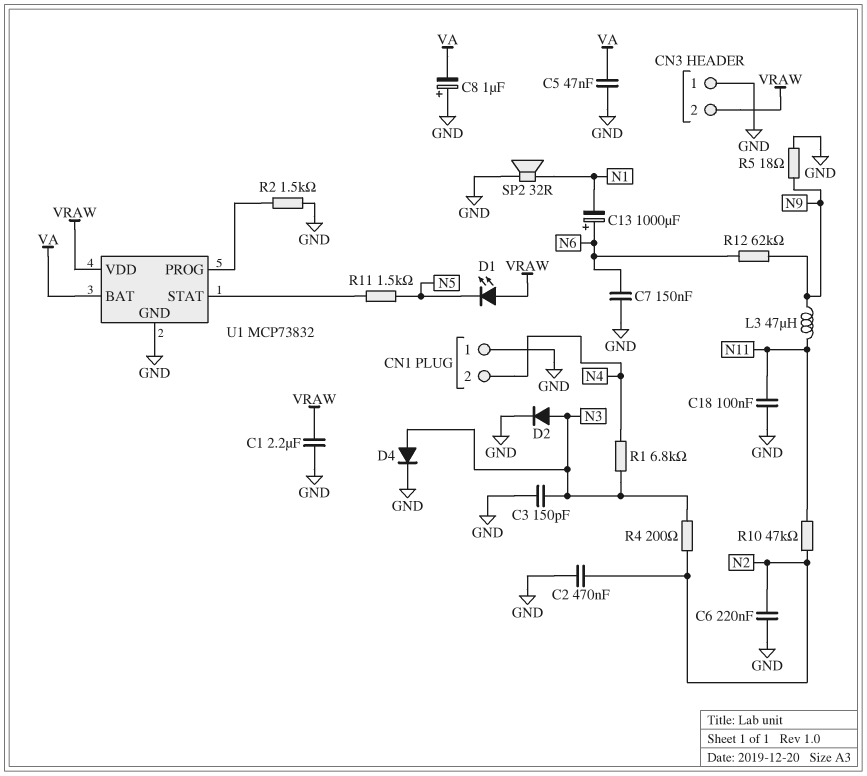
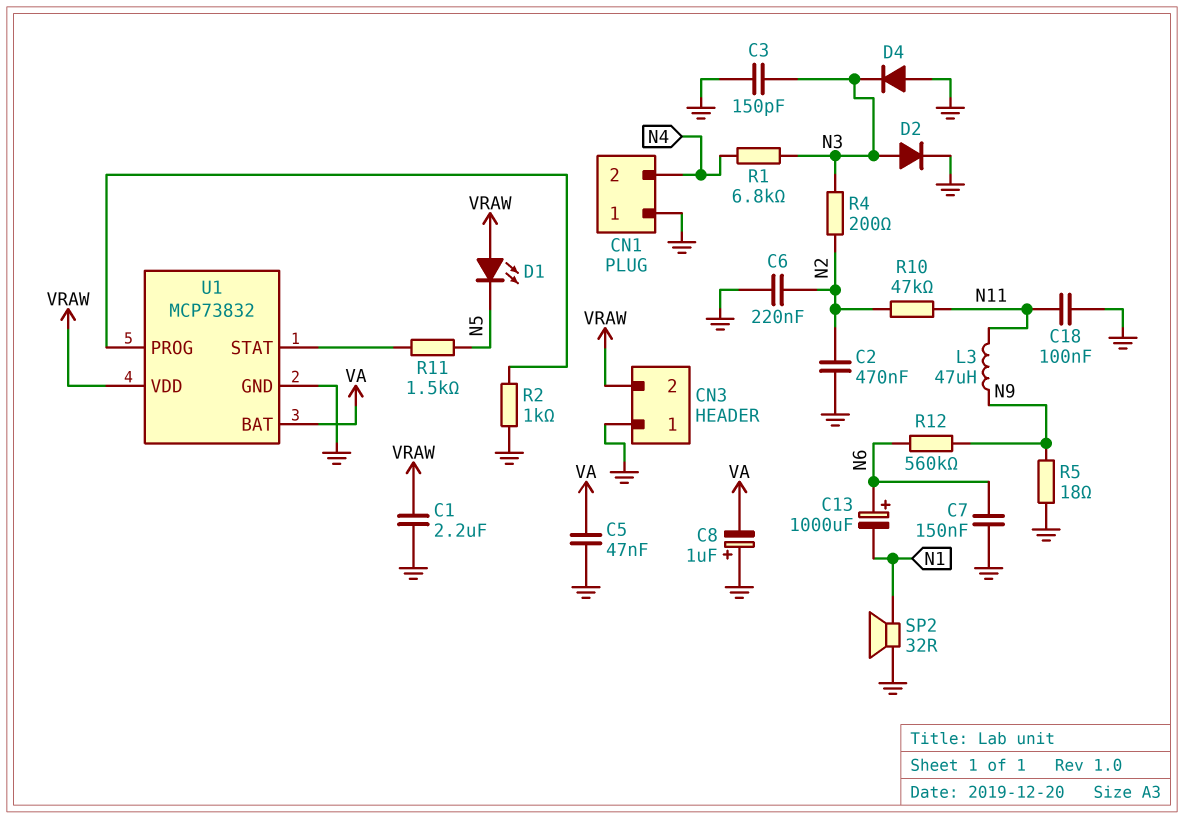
D4: diode (A N3, K GND) -> diode (A GND, K N3)
R2: 1.5k (GND, U1/PROG) -> 1k (GND, U1/PROG)
R12: 62k (N6, N9) -> 560k (N6, N9)

